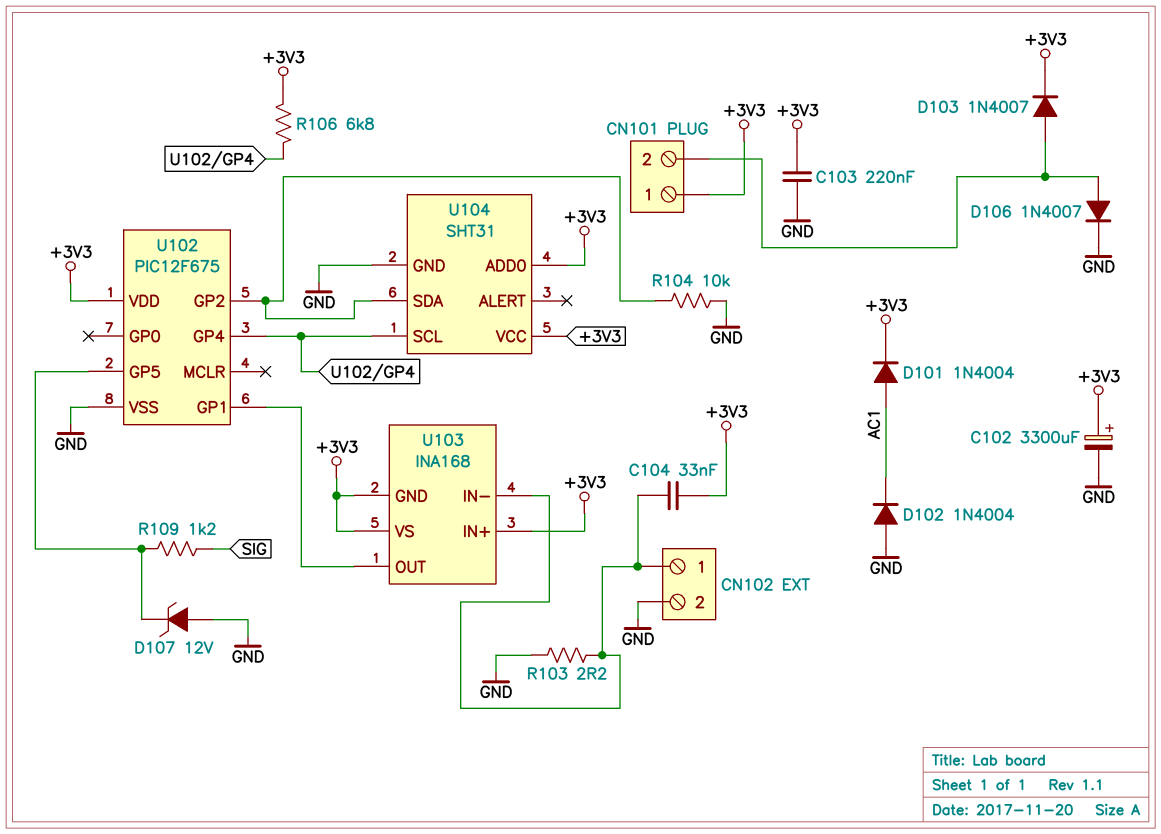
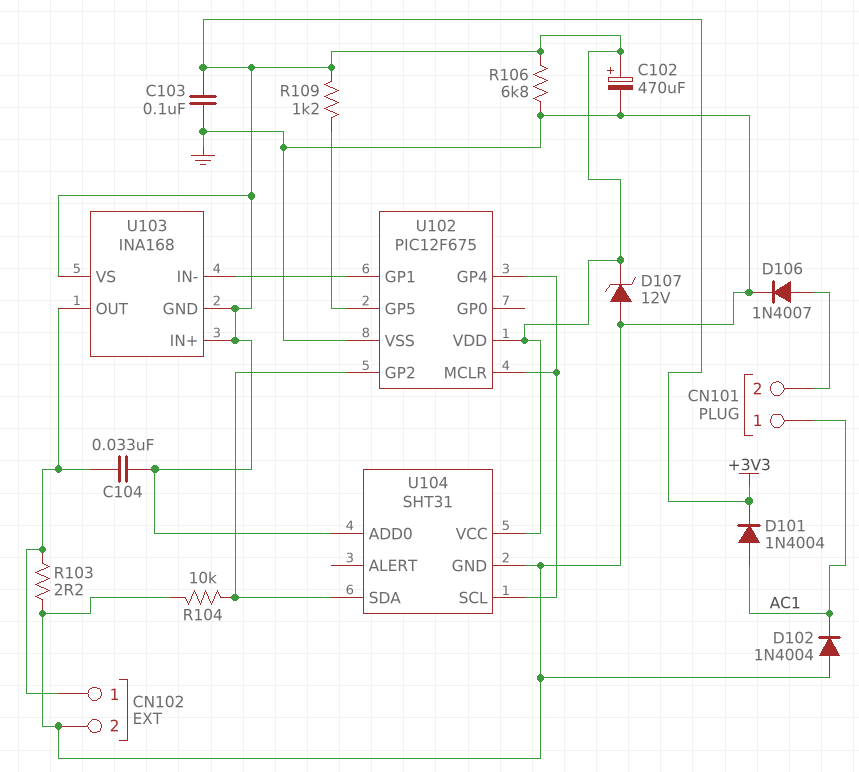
C102: 3300uF (plus +3V3, minus GND) -> 470uF (plus +3V3, minus GND)
C103: 220nF (+3V3, GND) -> 100nF (+3V3, GND)
CN101 pin 1: +3V3 -> AC1
D103: diode 1N4007 (A CN101/2, K +3V3) -> none
D107: zener 12V (A GND, K U102/GP5) -> zener 12V (A GND, K +3V3)
R106: 6.8k (+3V3, U102/GP4) -> 6.8k (+3V3, GND)
R109: 1.2k (SIG, U102/GP5) -> 1.2k (+3V3, U102/GP5)
U102 pin MCLR: none -> U102/GP4
U103 pin IN-: CN102/1 -> U102/GP1
U103 pin OUT: U102/GP1 -> CN102/1

